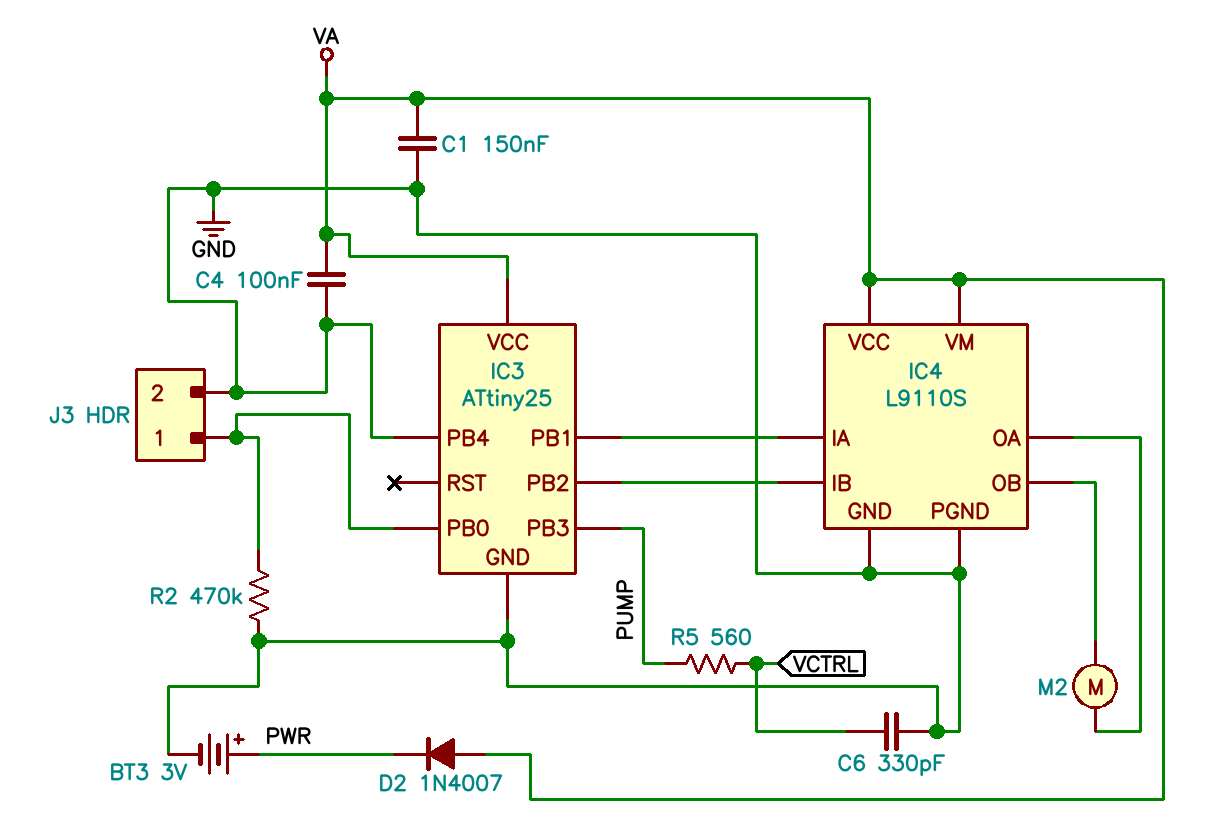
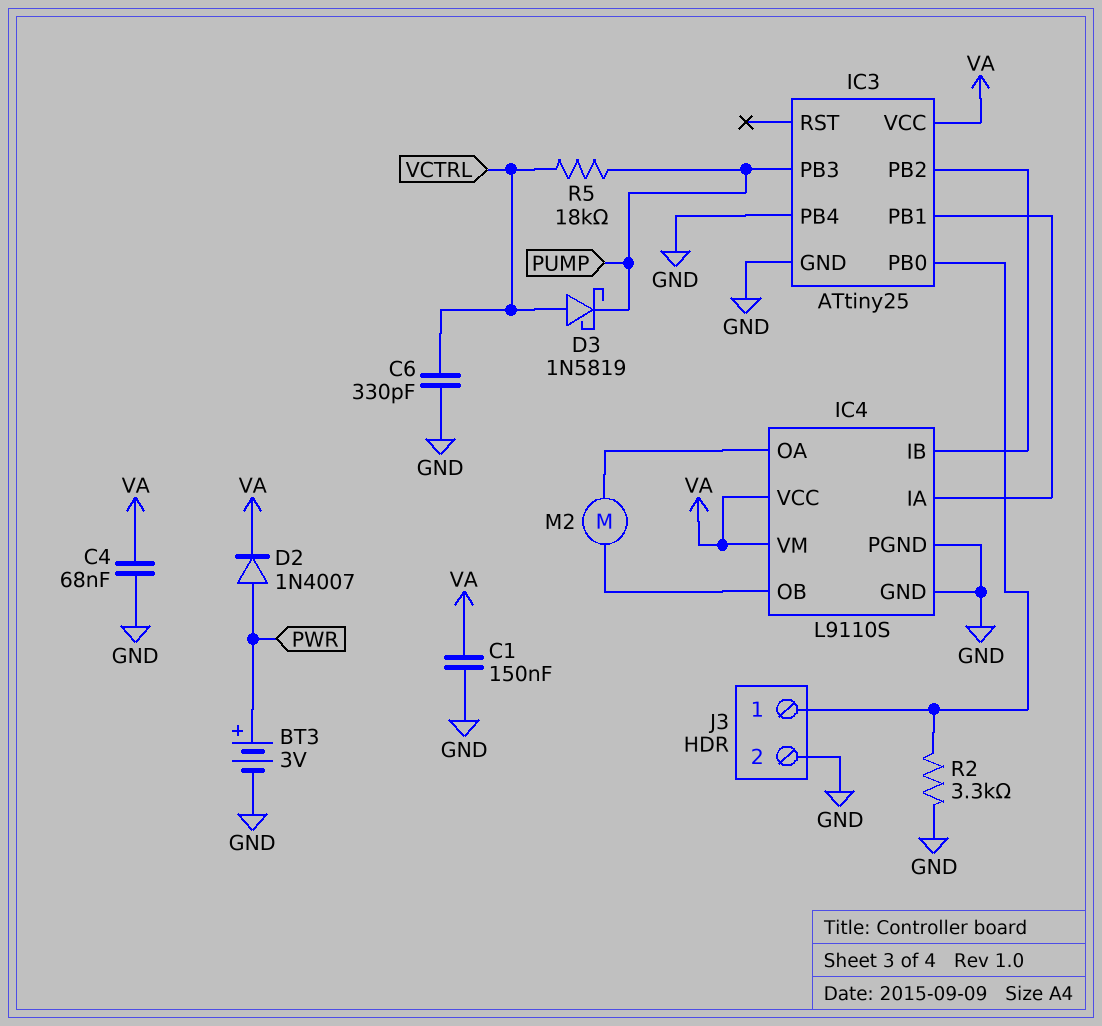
C4: 100nF (GND, VA) -> 68nF (GND, VA)
D2: diode 1N4007 (A VA, K PWR) -> diode 1N4007 (A PWR, K VA)
D3: none -> schottky 1N5819 (A VCTRL, K PUMP)
R2: 470k (GND, IC3/PB0) -> 3.3k (GND, IC3/PB0)
R5: 560 (PUMP, VCTRL) -> 18k (PUMP, VCTRL)

